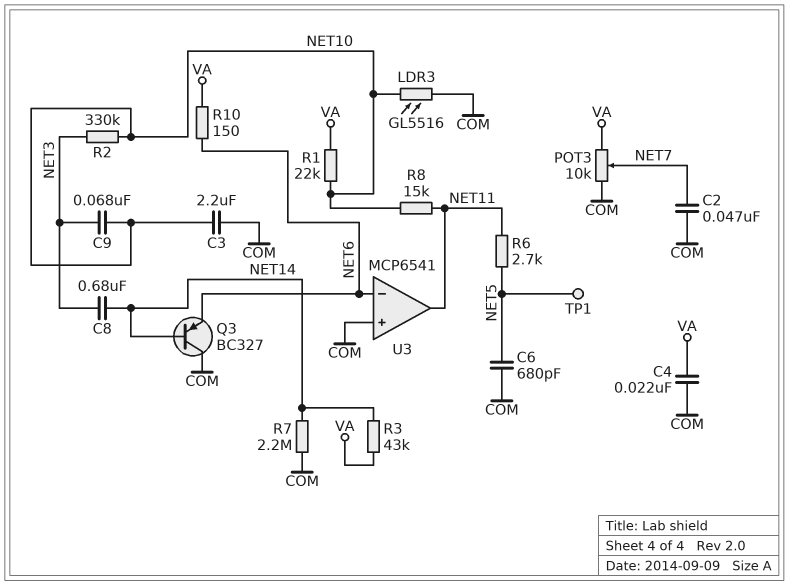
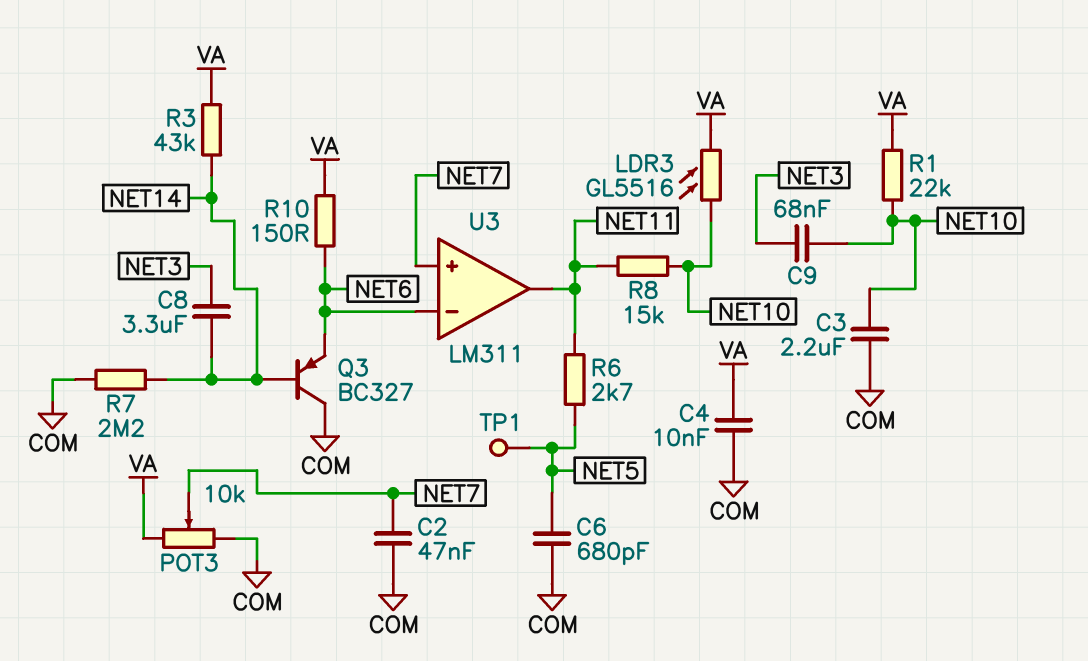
C4: 22nF (COM, VA) -> 10nF (COM, VA)
C8: 680nF (NET3, NET14) -> 3.3uF (NET3, NET14)
LDR3: GL5516 (COM, NET10) -> GL5516 (NET10, VA)
R2: 330k (NET3, NET10) -> none
U3: MCP6541 -> LM311
U3 pin in+: COM -> NET7

